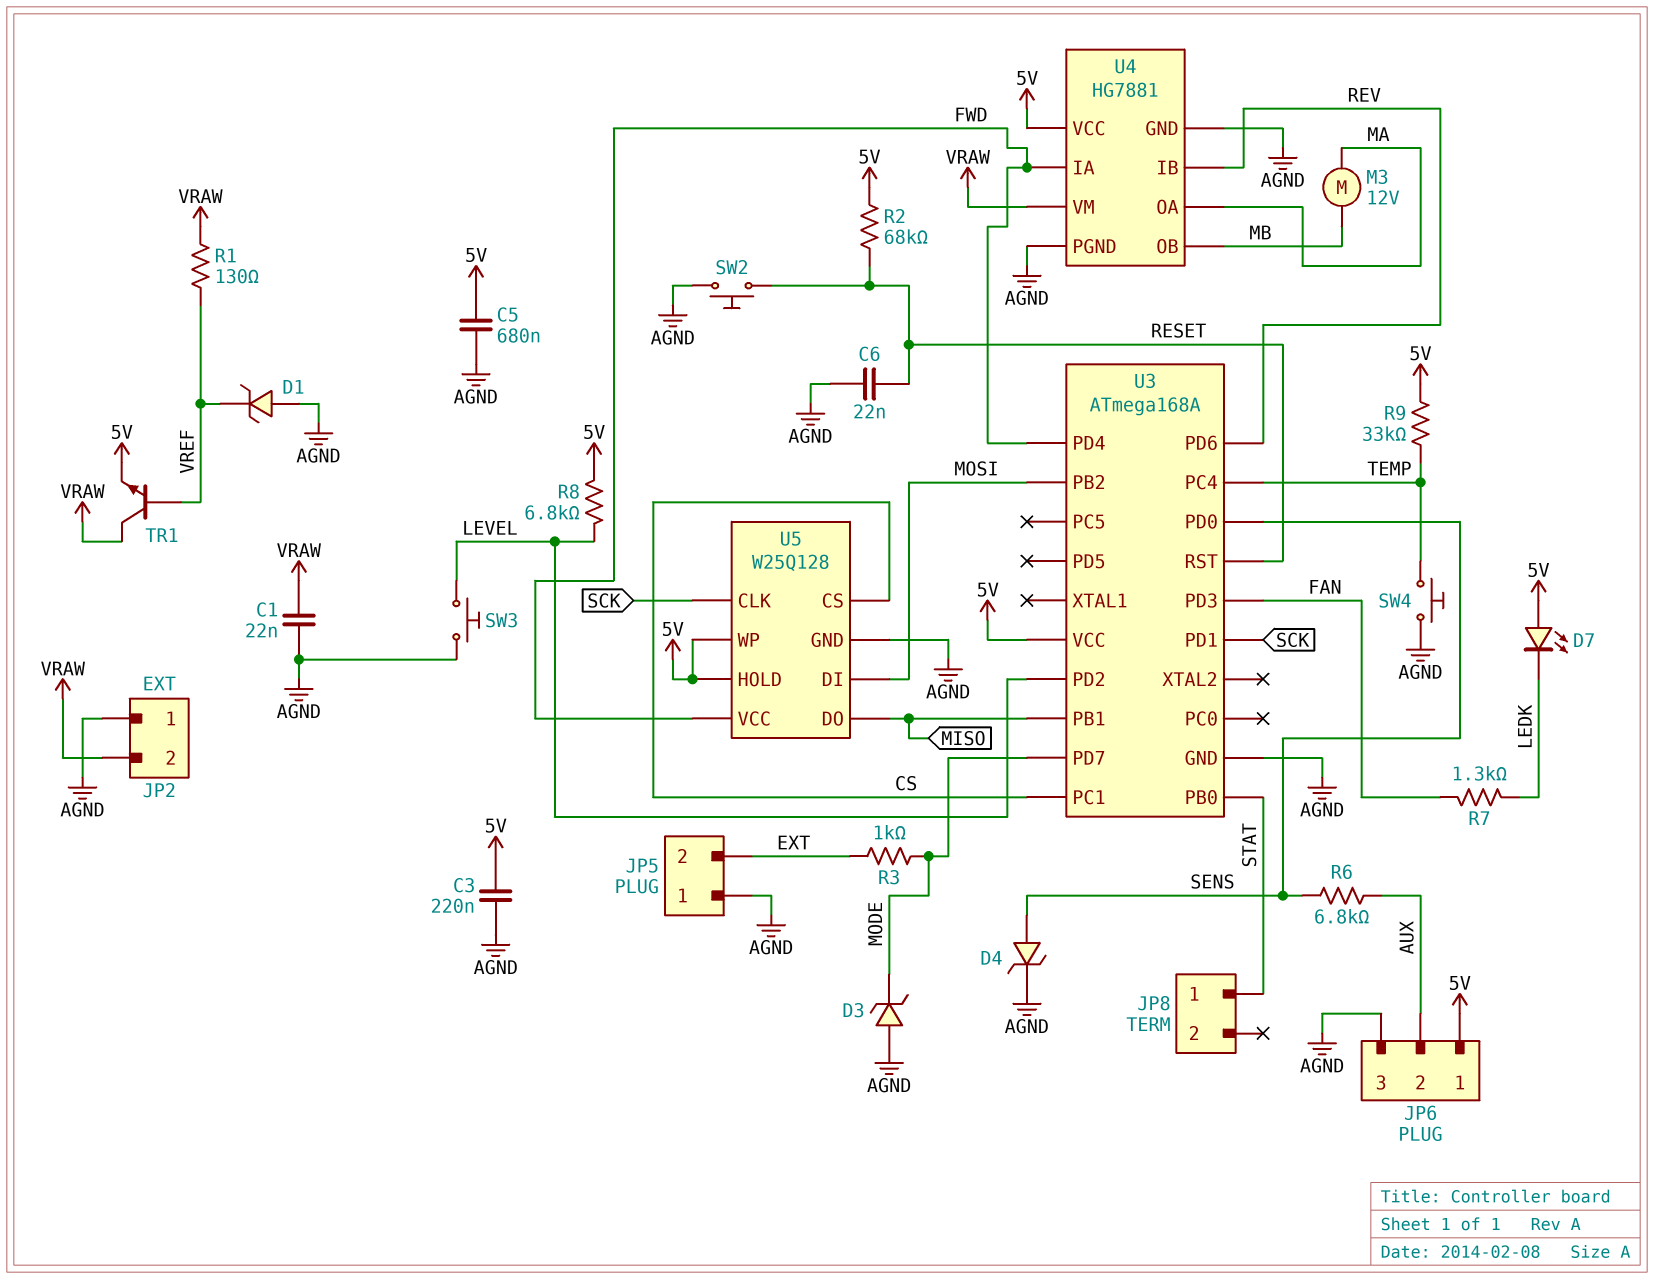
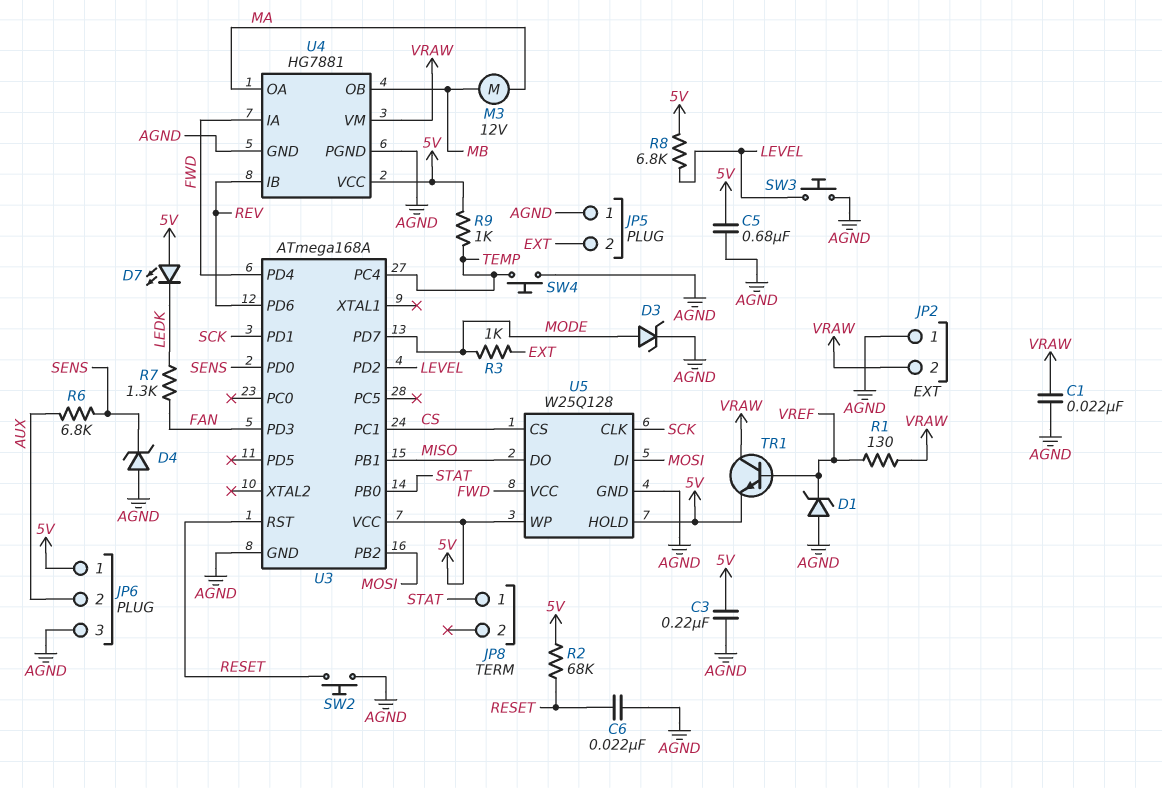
D3: zener (A AGND, K MODE) -> zener (A MODE, K AGND)
D4: zener (A SENS, K AGND) -> zener (A AGND, K SENS)
R9: 33k (5V, TEMP) -> 1k (5V, TEMP)

